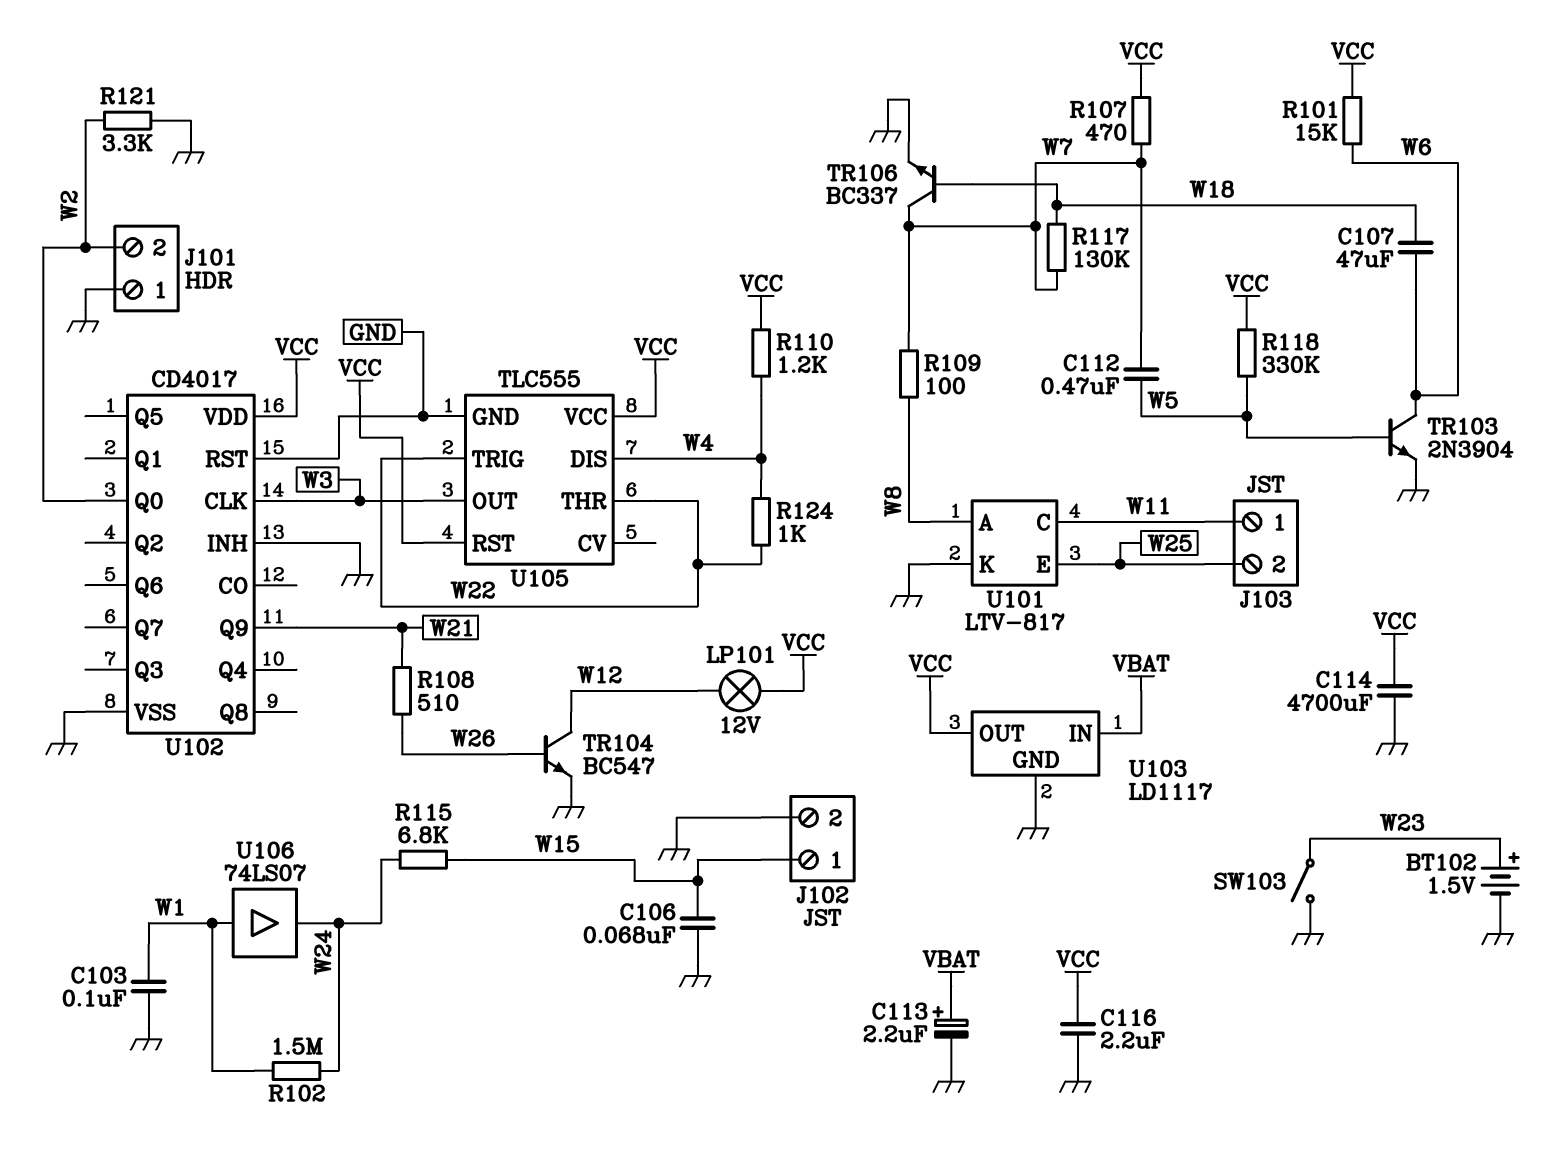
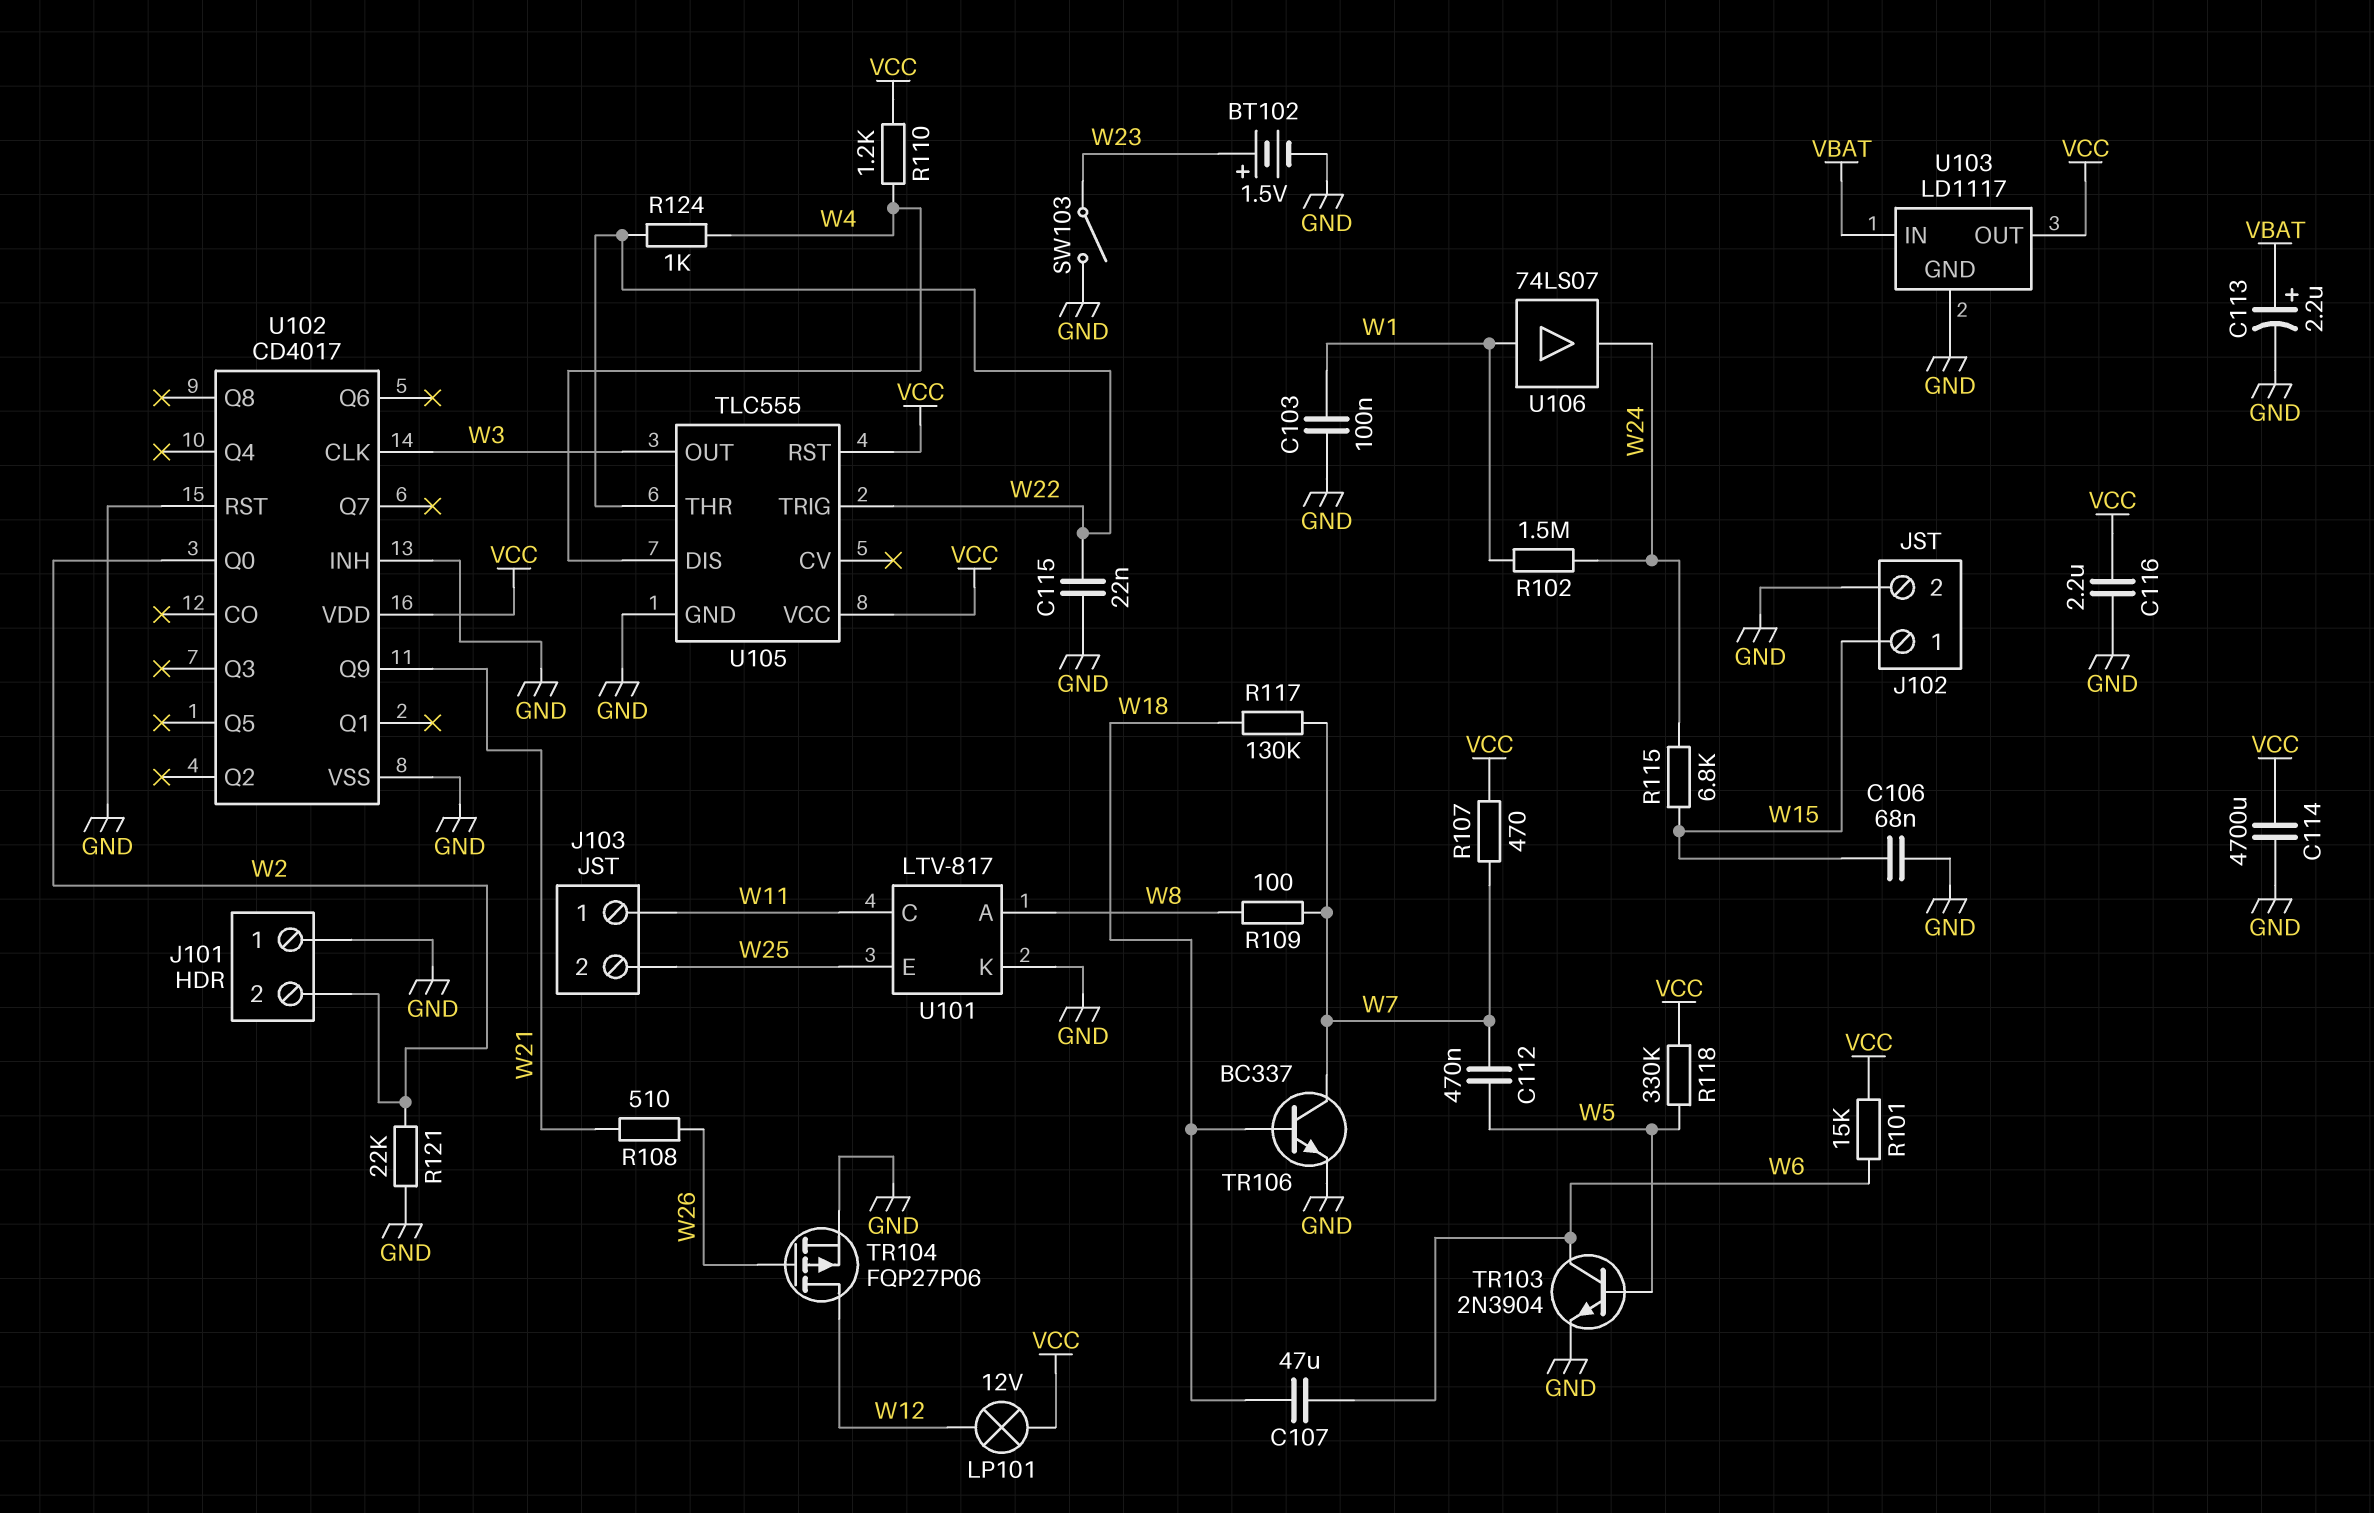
C115: none -> 22nF (GND, W22)
R121: 3.3k (GND, W2) -> 22k (GND, W2)
TR104: NPN BC547 (B W26, C W12, E GND) -> PMOS FQP27P06 (G W26, D W12, S GND)

